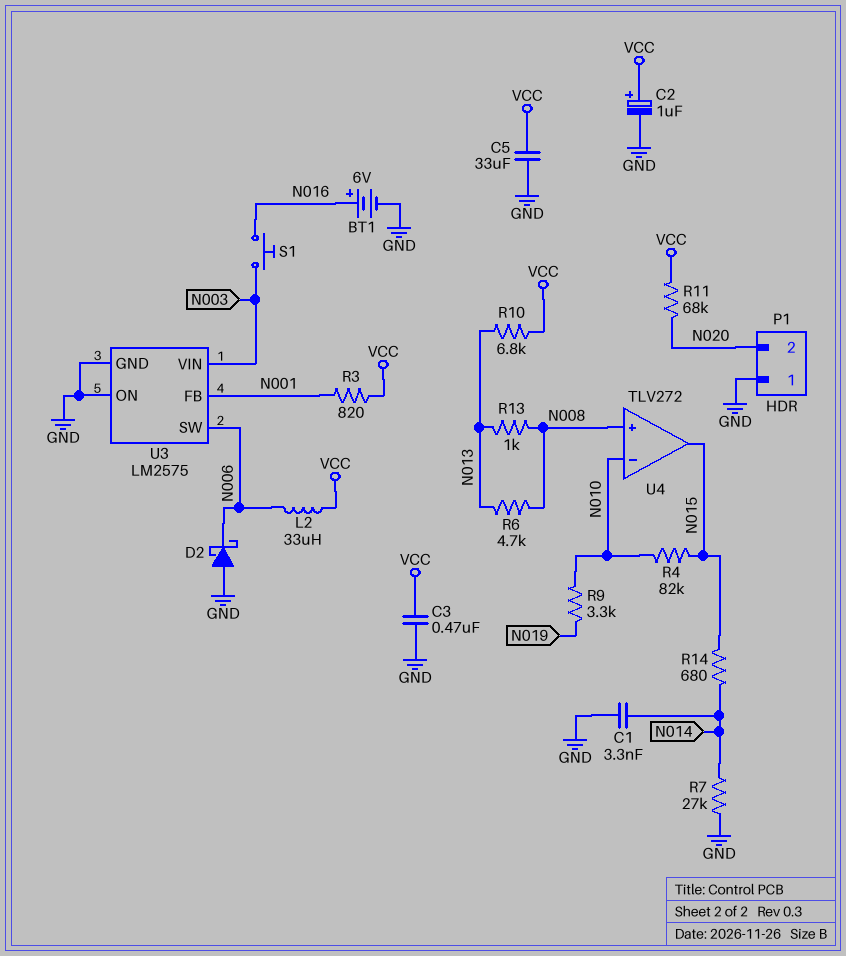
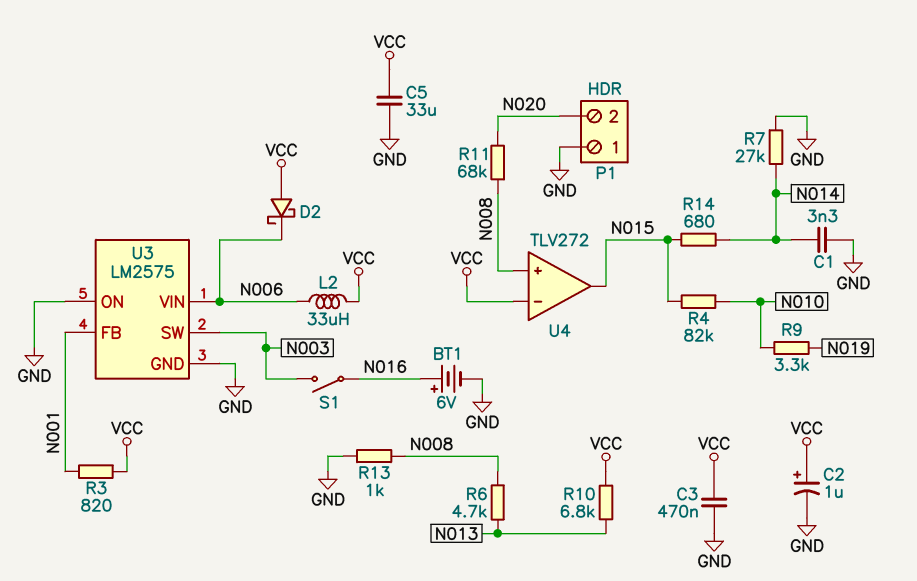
D2: schottky (A GND, K N006) -> schottky (A VCC, K N006)
R11: 68k (N020, VCC) -> 68k (N008, N020)
R13: 1k (N008, N013) -> 1k (GND, N008)
S1: button (N003, N016) -> switch (N003, N016)
U3 pin SW: N006 -> N003
U3 pin VIN: N003 -> N006
U4 pin in-: N010 -> VCC

